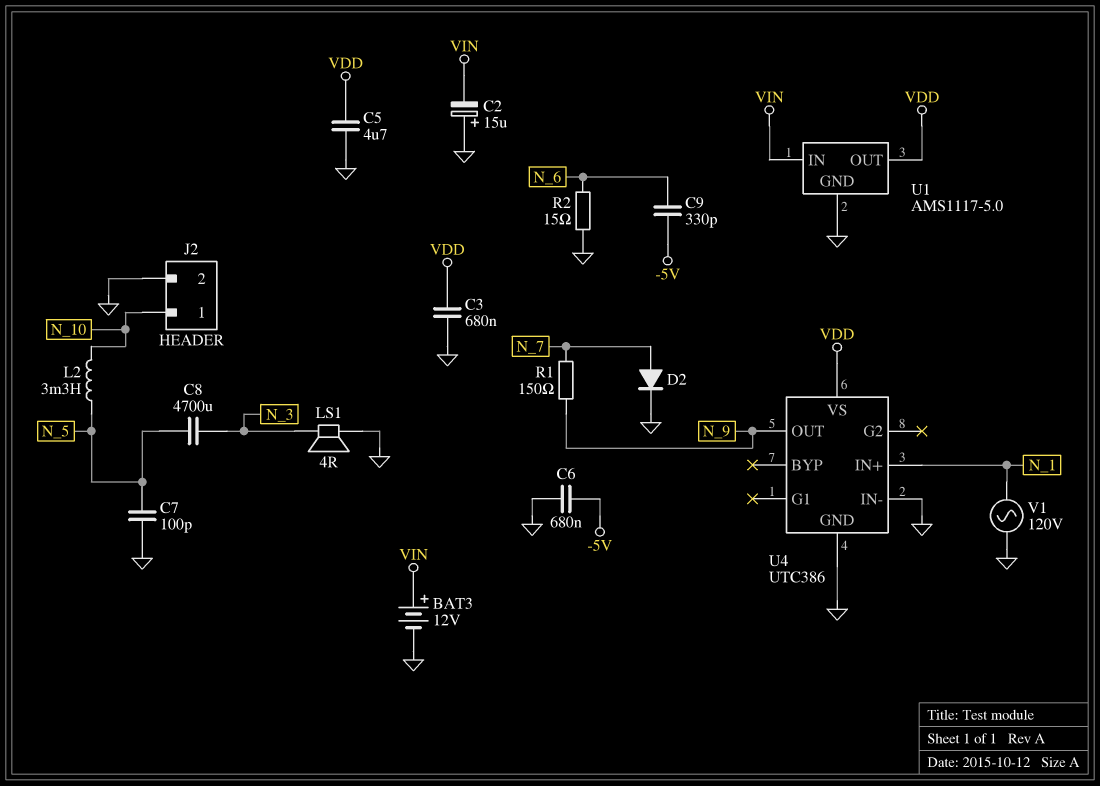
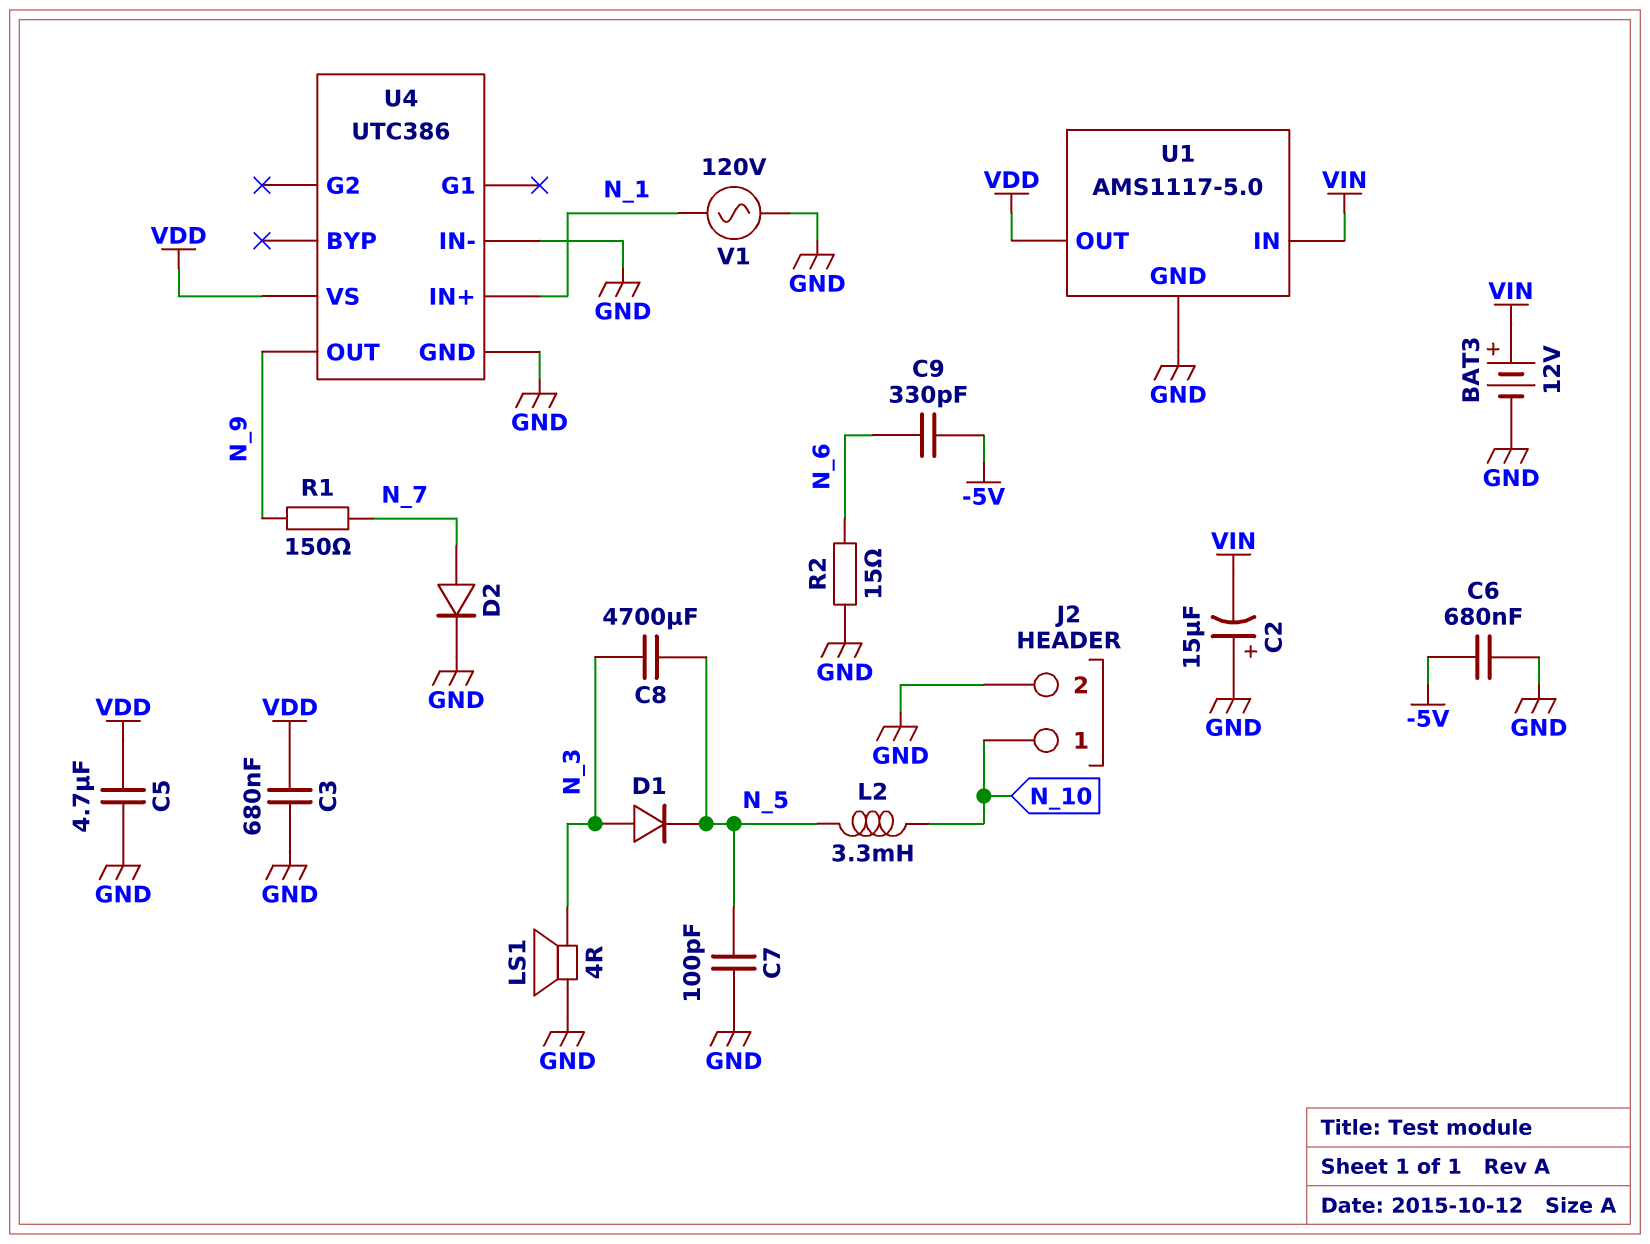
D1: none -> diode (A N_3, K N_5)

